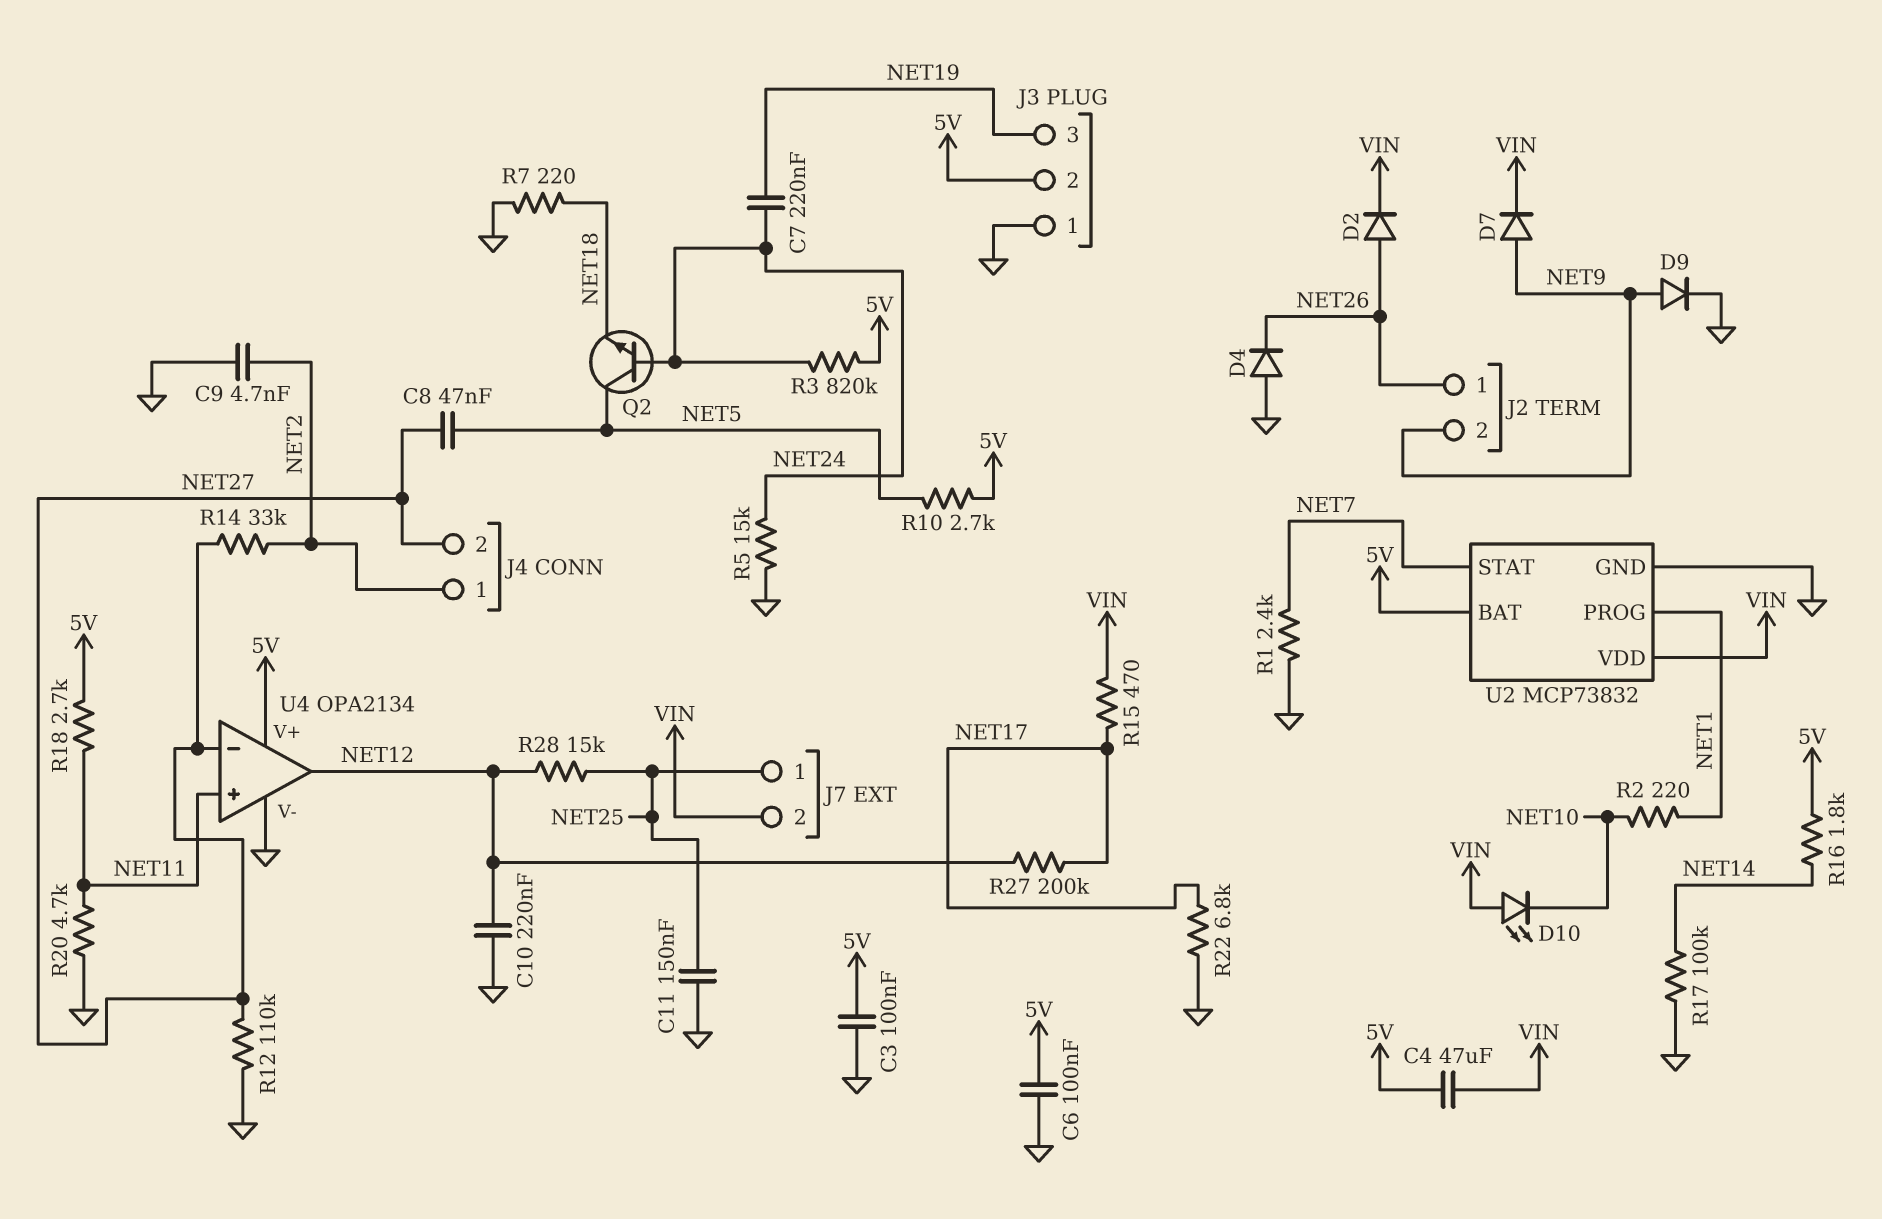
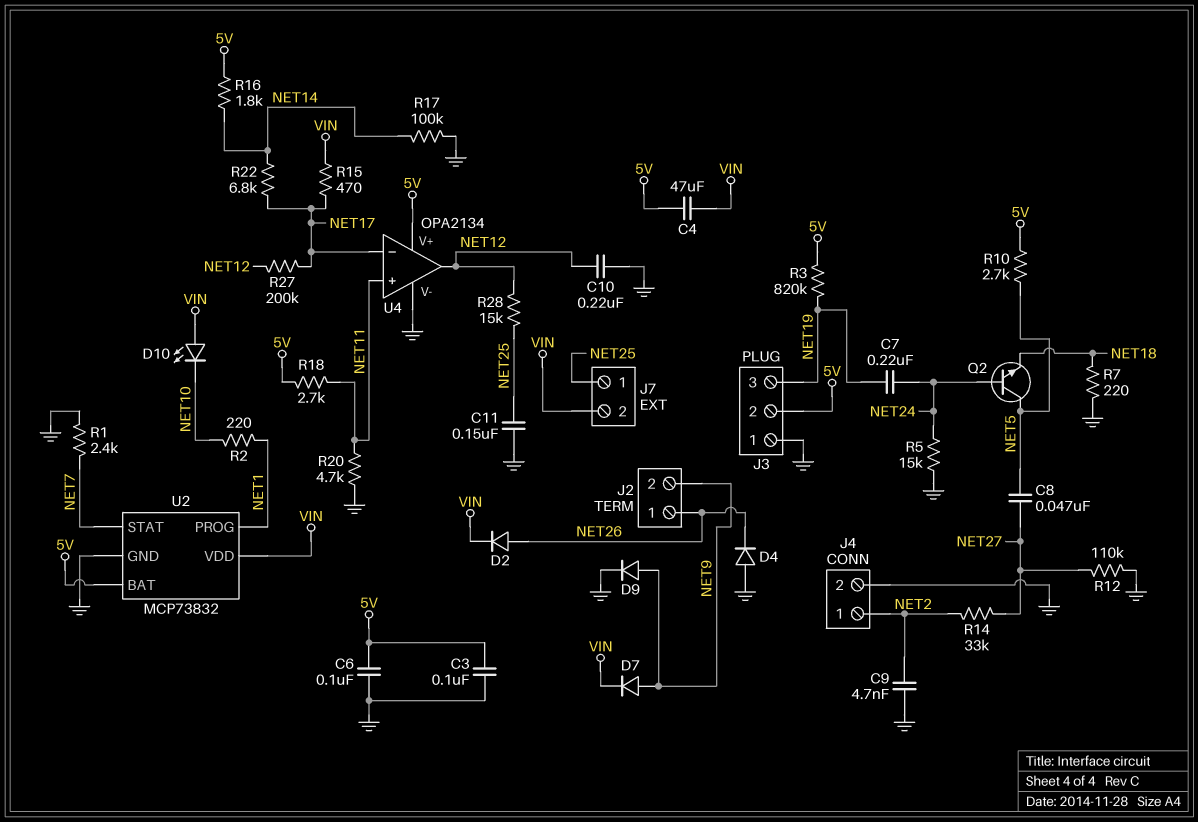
J4 pin 2: NET27 -> GND
R3: 820k (5V, NET24) -> 820k (5V, NET19)
R22: 6.8k (GND, NET17) -> 6.8k (NET14, NET17)
U4 pin in-: NET27 -> NET17

